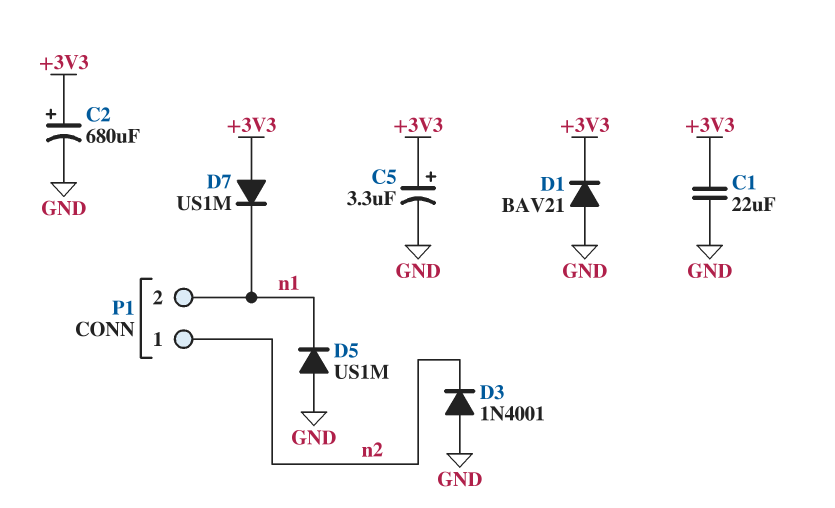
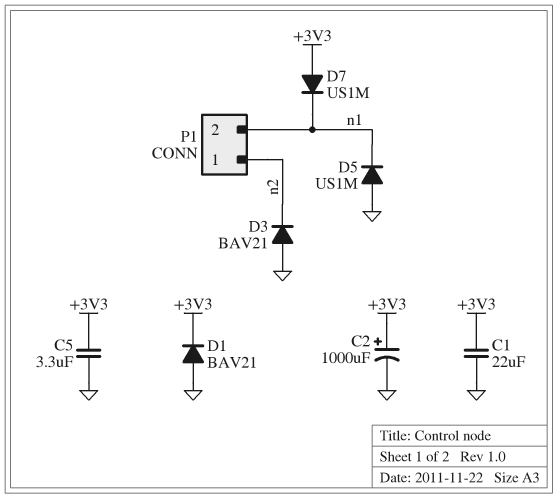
C2: 680uF (plus +3V3, minus GND) -> 1000uF (plus +3V3, minus GND)
C5: 3.3uF (plus +3V3, minus GND) -> 3.3uF (+3V3, GND)
D3: diode 1N4001 (A GND, K n2) -> diode BAV21 (A GND, K n2)

